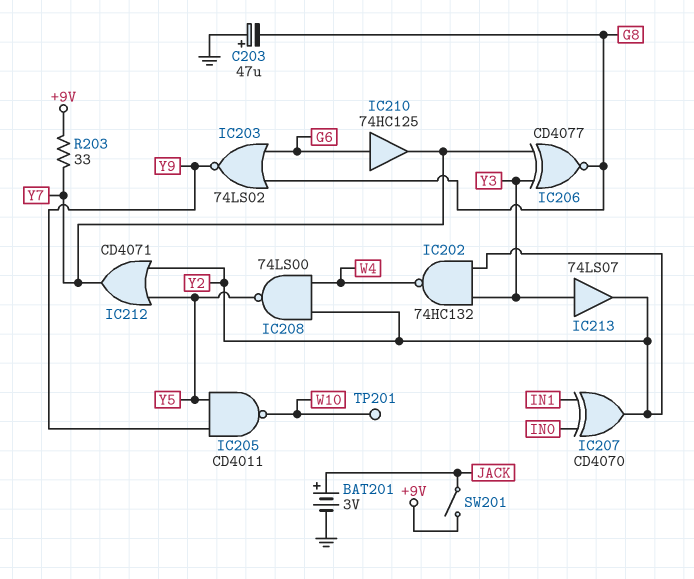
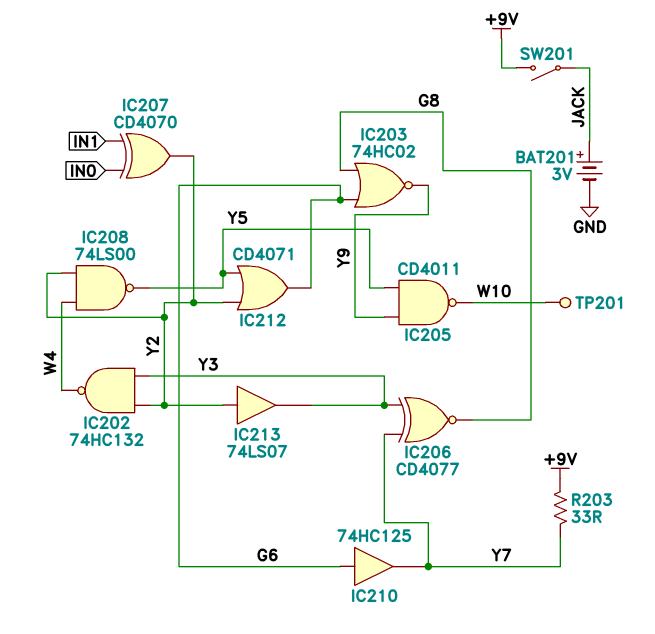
C203: 47uF (plus GND, minus G8) -> none
IC203: NOR 74LS02 (in G6, in G8, out Y9) -> NOR 74HC02 (in G6, in G8, out Y9)
IC212: OR CD4071 (in Y2, in Y5, out Y7) -> OR CD4071 (in Y2, in Y5, out G6)
IC213: buffer 74LS07 (in Y3, out Y2) -> buffer 74LS07 (in Y2, out Y3)

